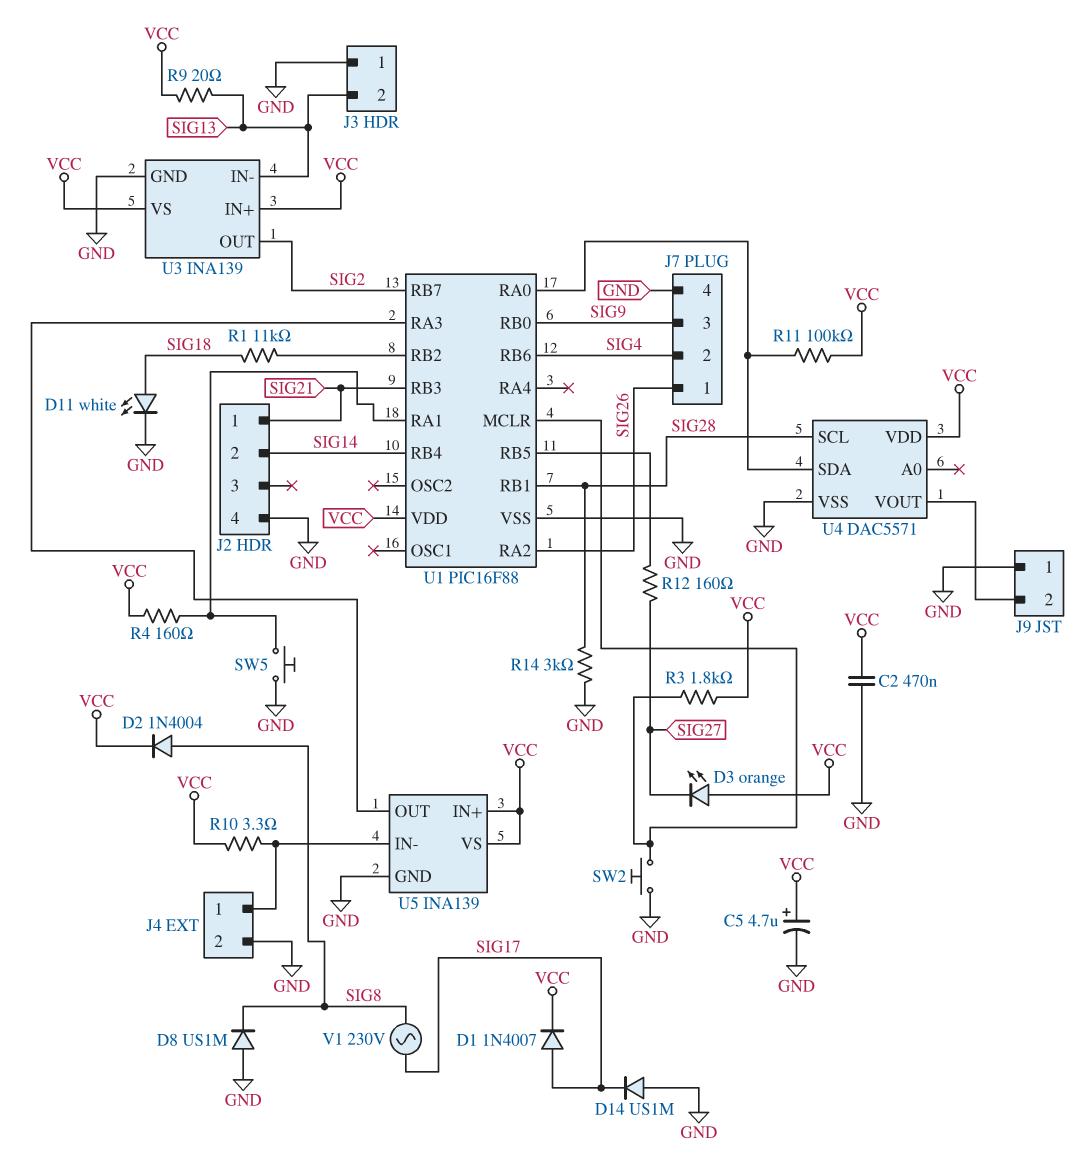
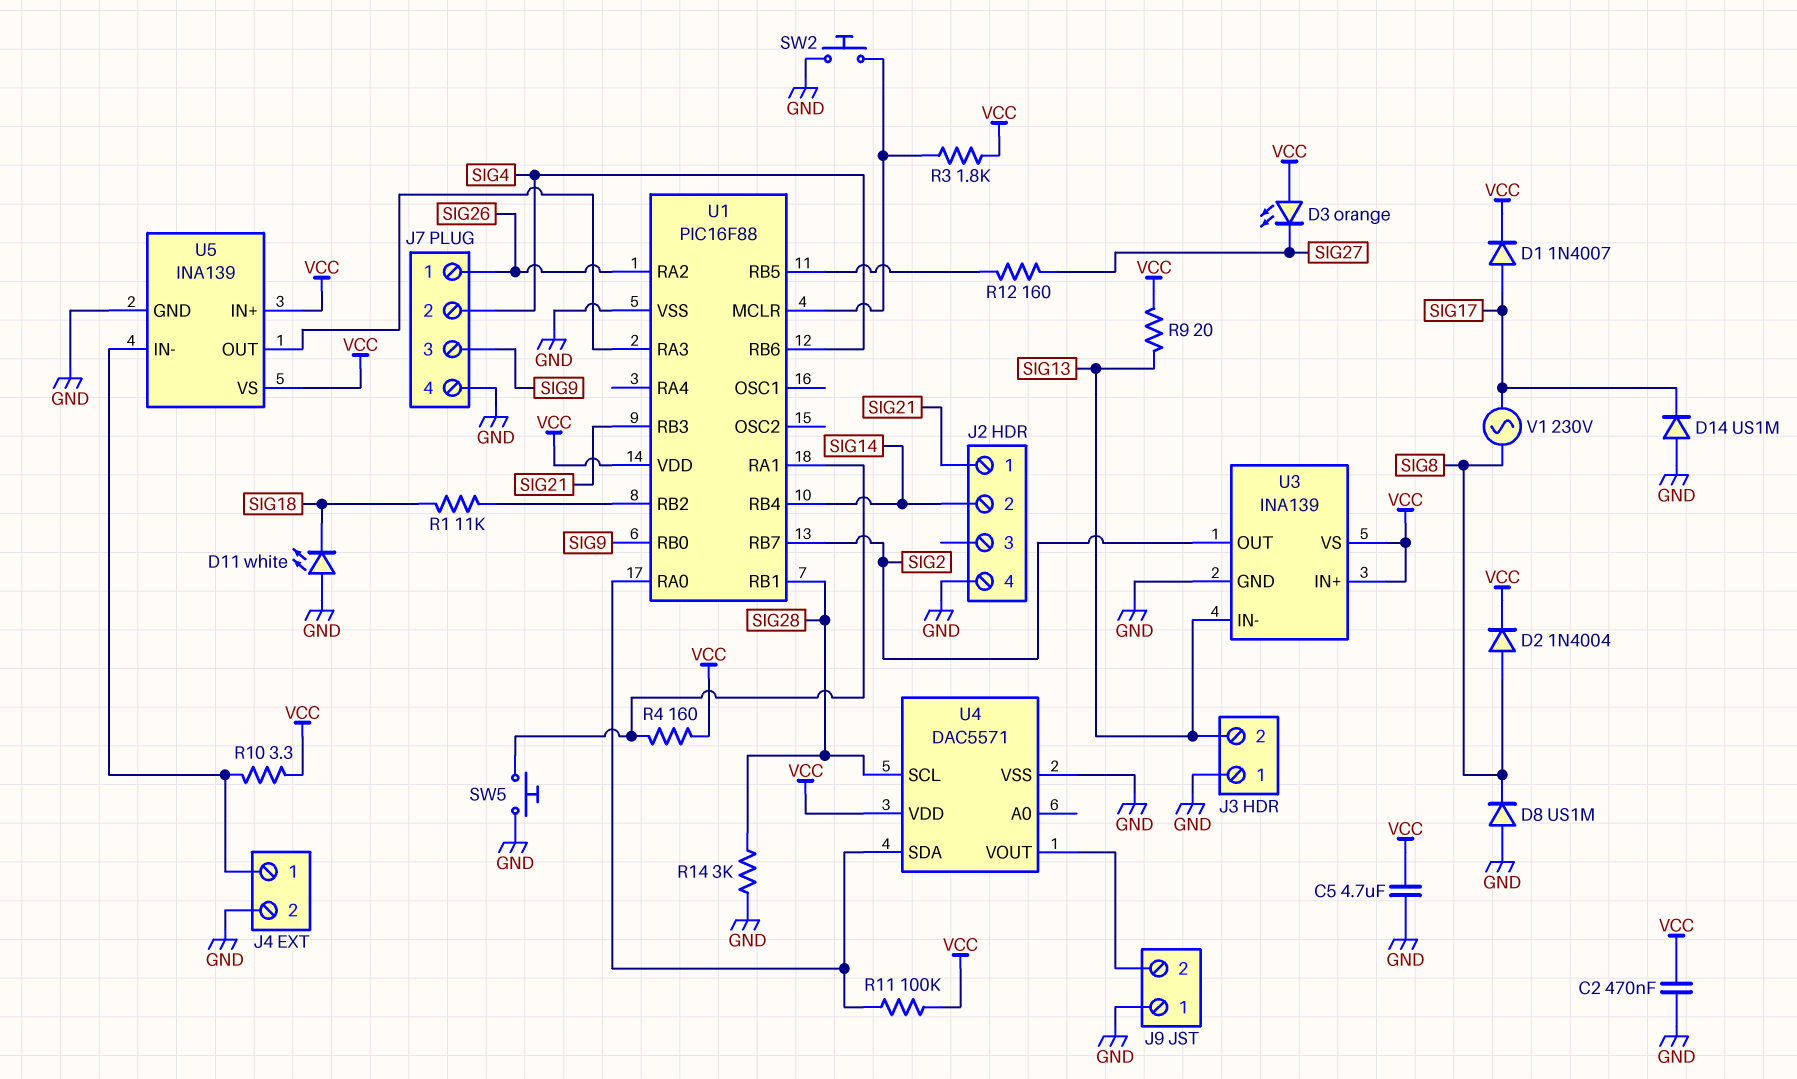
C5: 4.7uF (plus VCC, minus GND) -> 4.7uF (GND, VCC)
D11: LED white (A SIG18, K GND) -> LED white (A GND, K SIG18)

